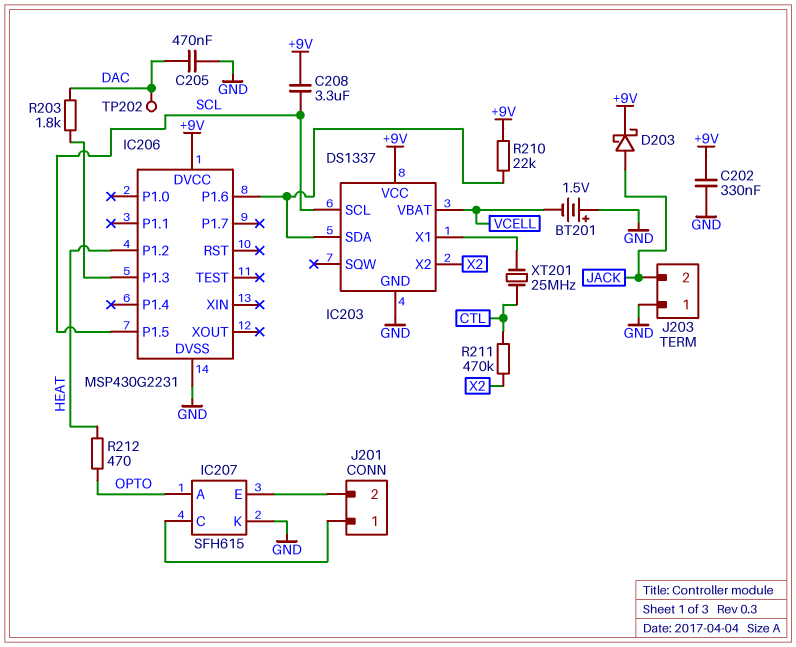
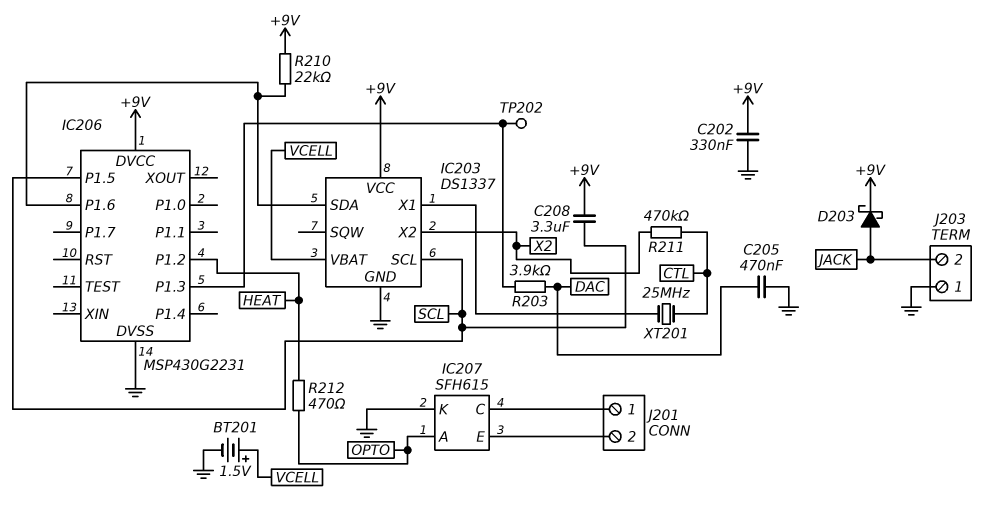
BT201: 1.5V (plus GND, minus VCELL) -> 1.5V (plus VCELL, minus GND)
R203: 1.8k (DAC, IC206/P1.3) -> 3.9k (DAC, IC206/P1.3)
TP202: test point (DAC) -> test point (IC206/P1.3)

